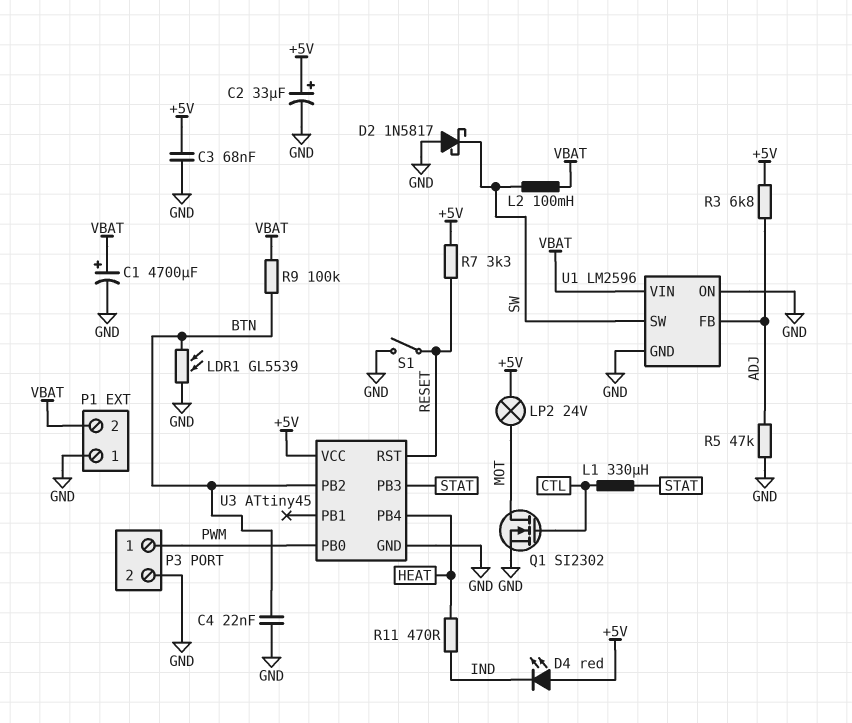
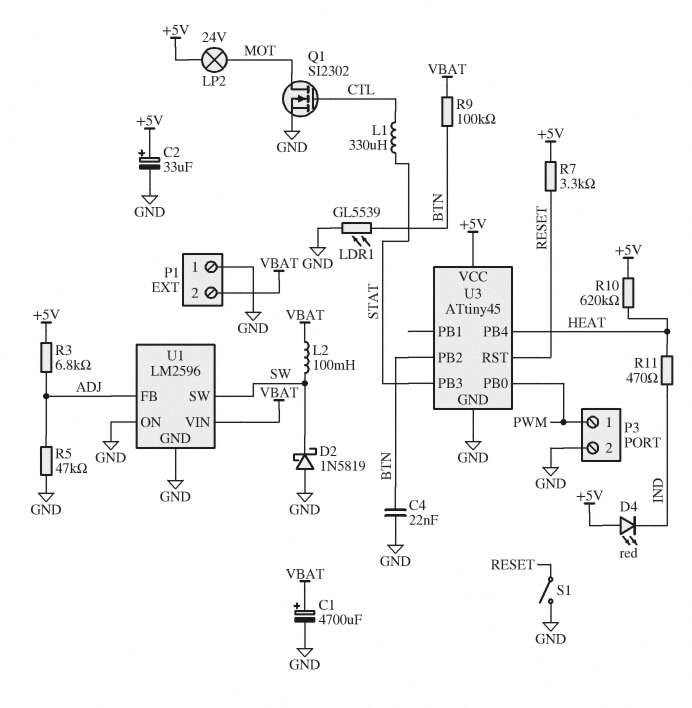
C3: 68nF (+5V, GND) -> none
D2: schottky 1N5817 (A GND, K SW) -> schottky 1N5819 (A GND, K SW)
R10: none -> 620k (+5V, HEAT)

